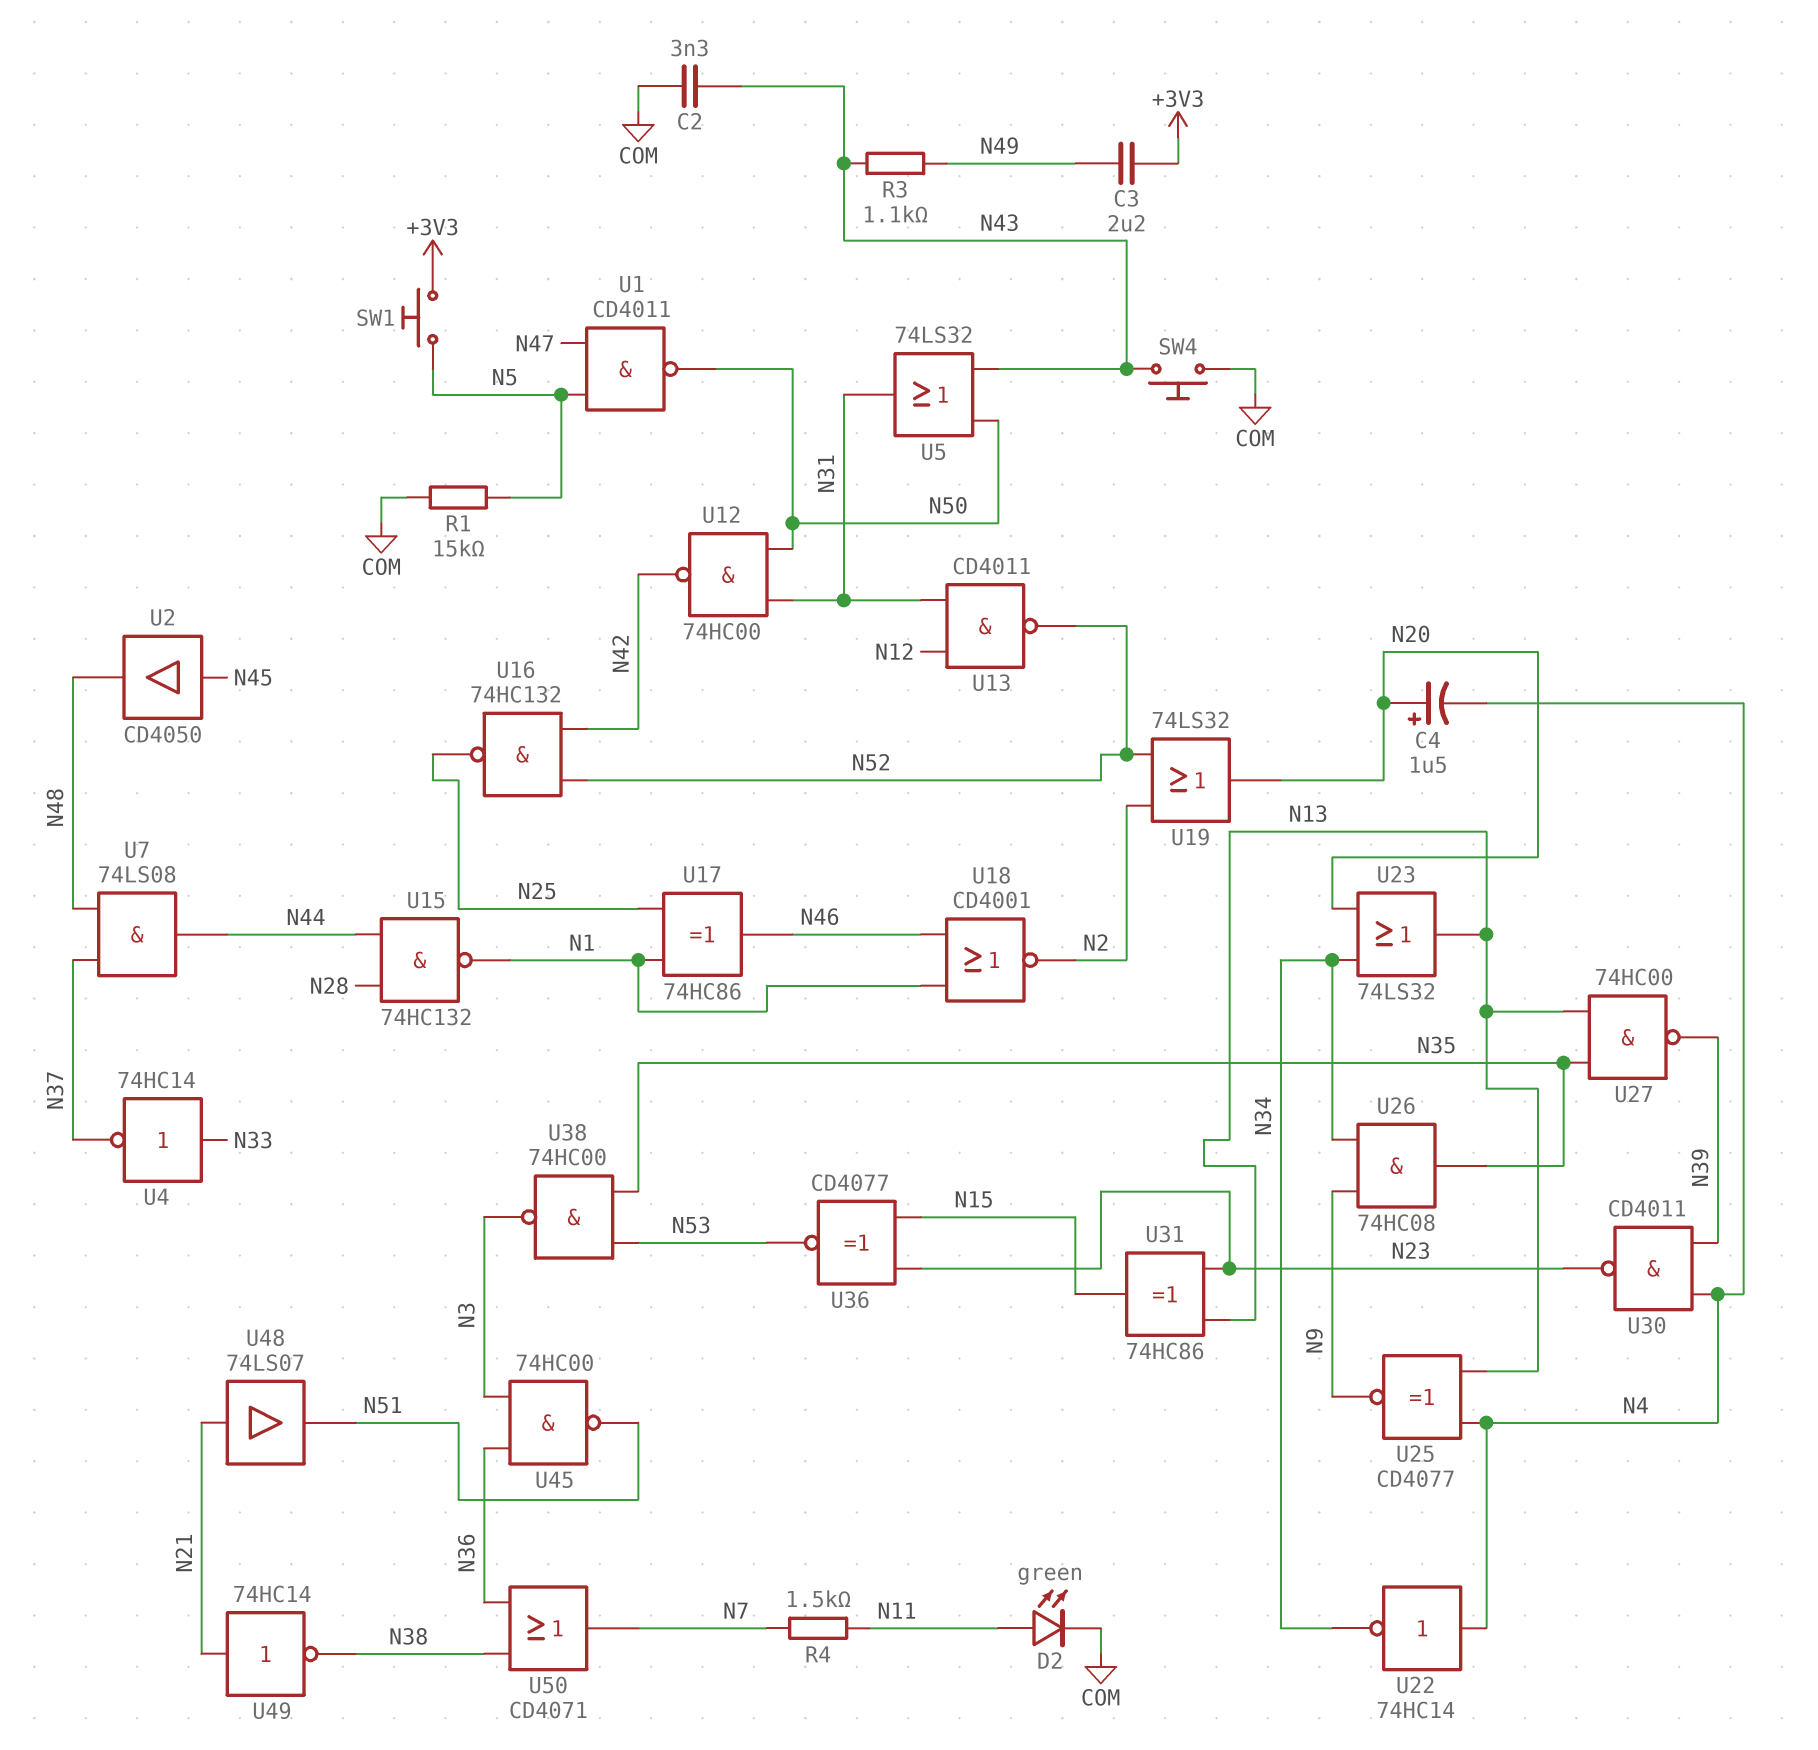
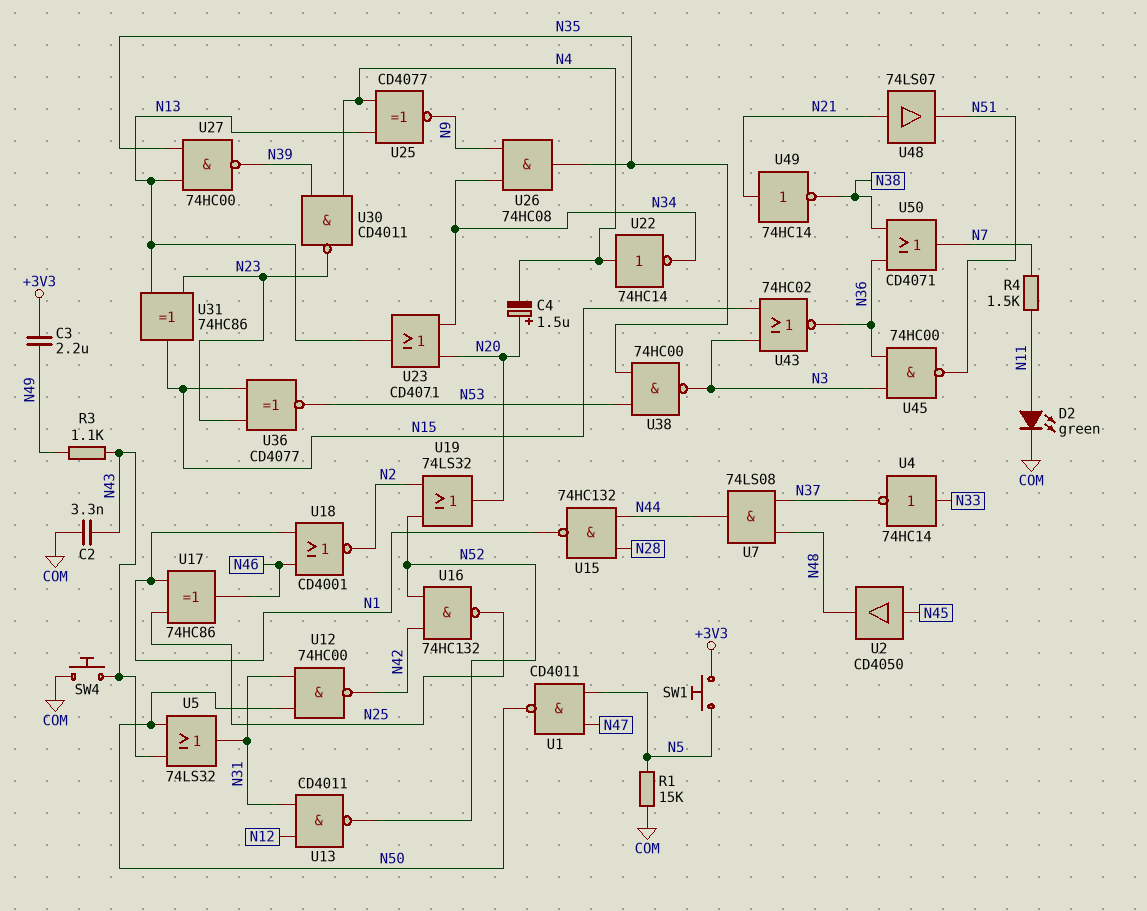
U23: OR 74LS32 (in N20, in N34, out N13) -> OR CD4071 (in N20, in N34, out N13)
U43: none -> NOR 74HC02 (in N3, in N15, out N36)

